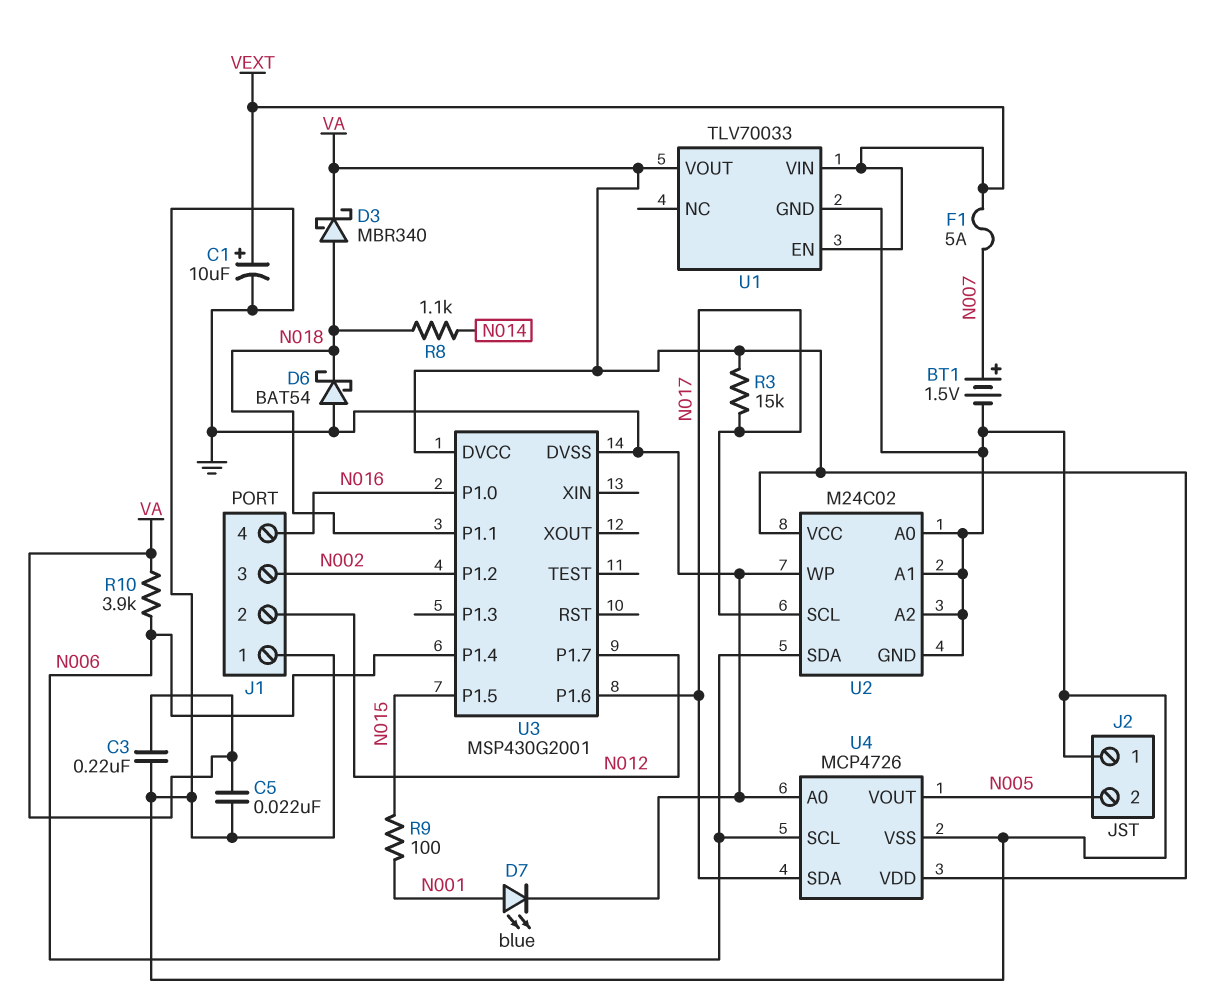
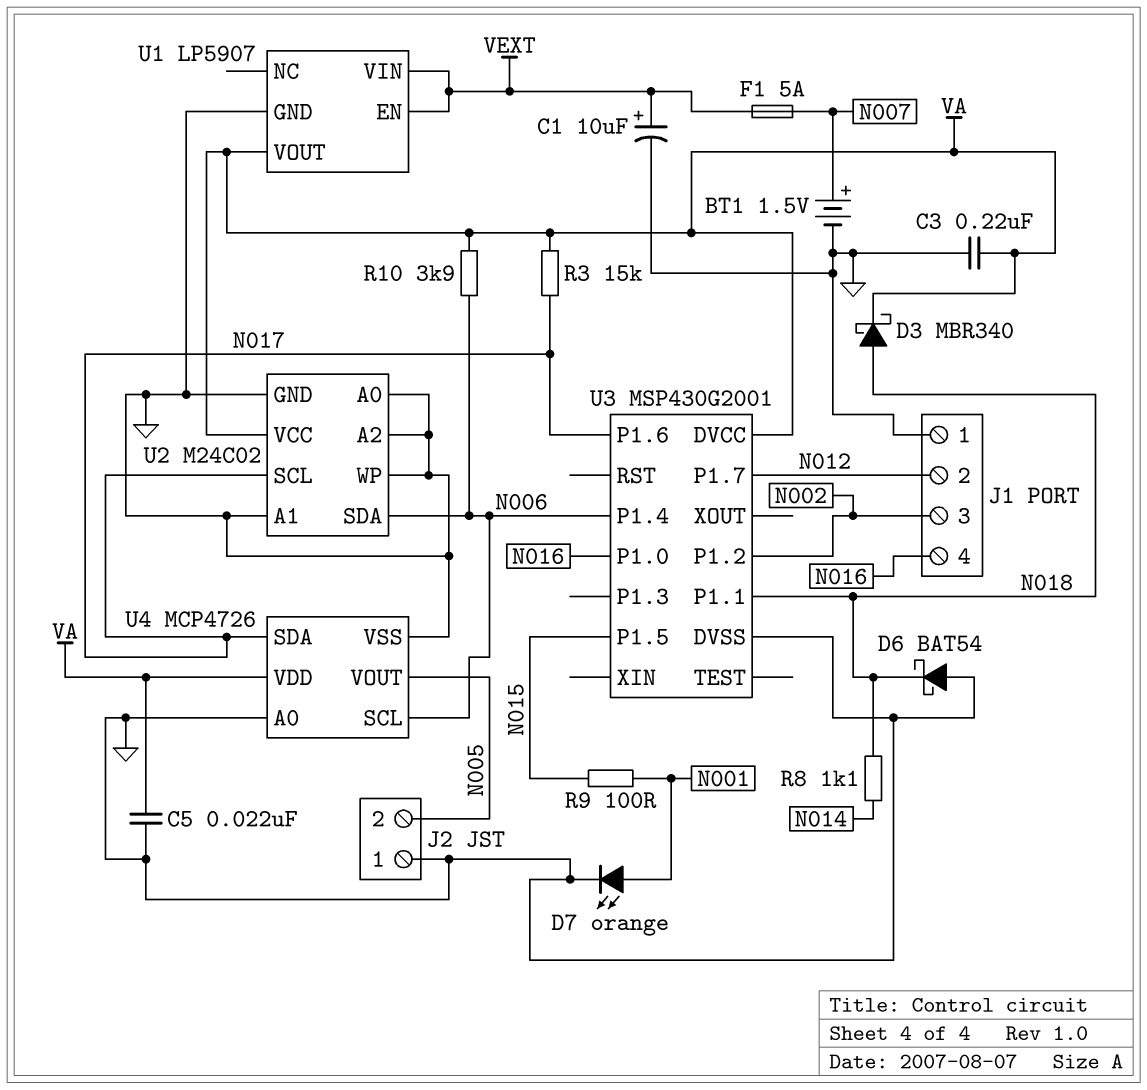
D7: LED blue (A N001, K GND) -> LED orange (A N001, K GND)
U1: TLV70033 -> LP5907

